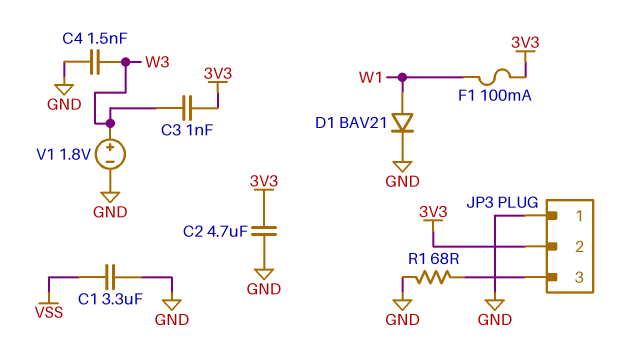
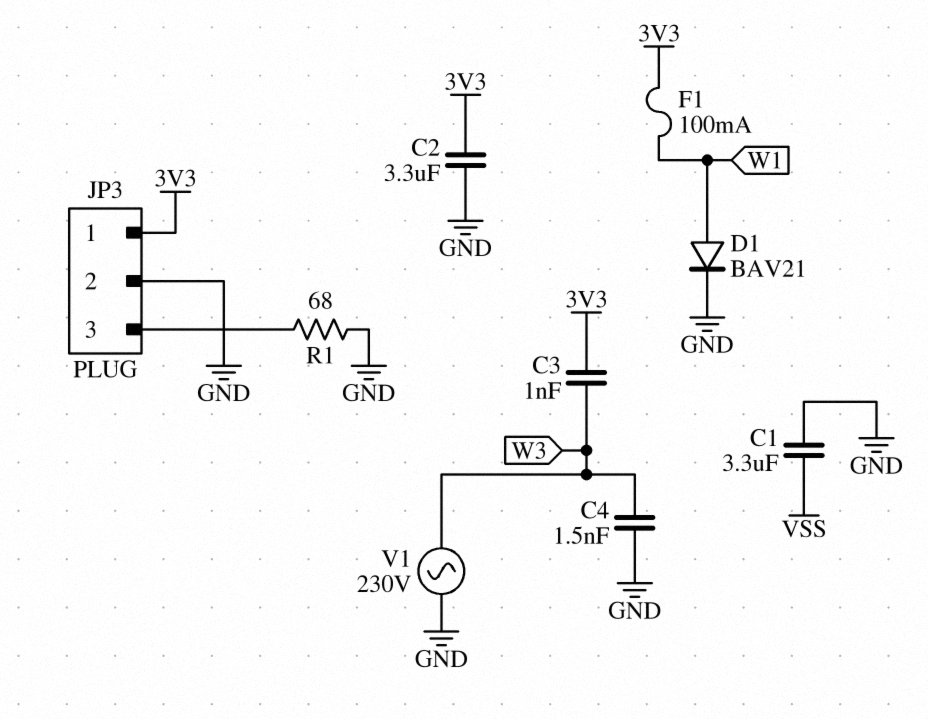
C2: 4.7uF (3V3, GND) -> 3.3uF (3V3, GND)
JP3 pin 1: GND -> 3V3
JP3 pin 2: 3V3 -> GND
V1: 1.8V (plus W3, minus GND) -> AC 230V (GND, W3)

